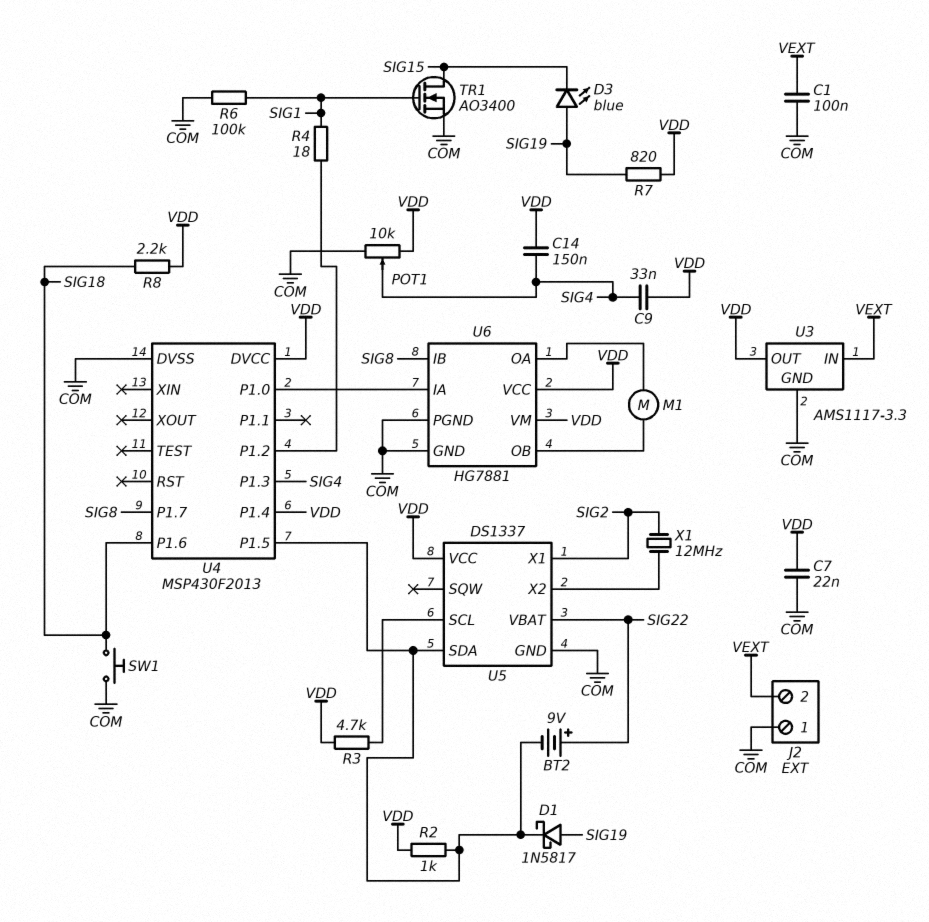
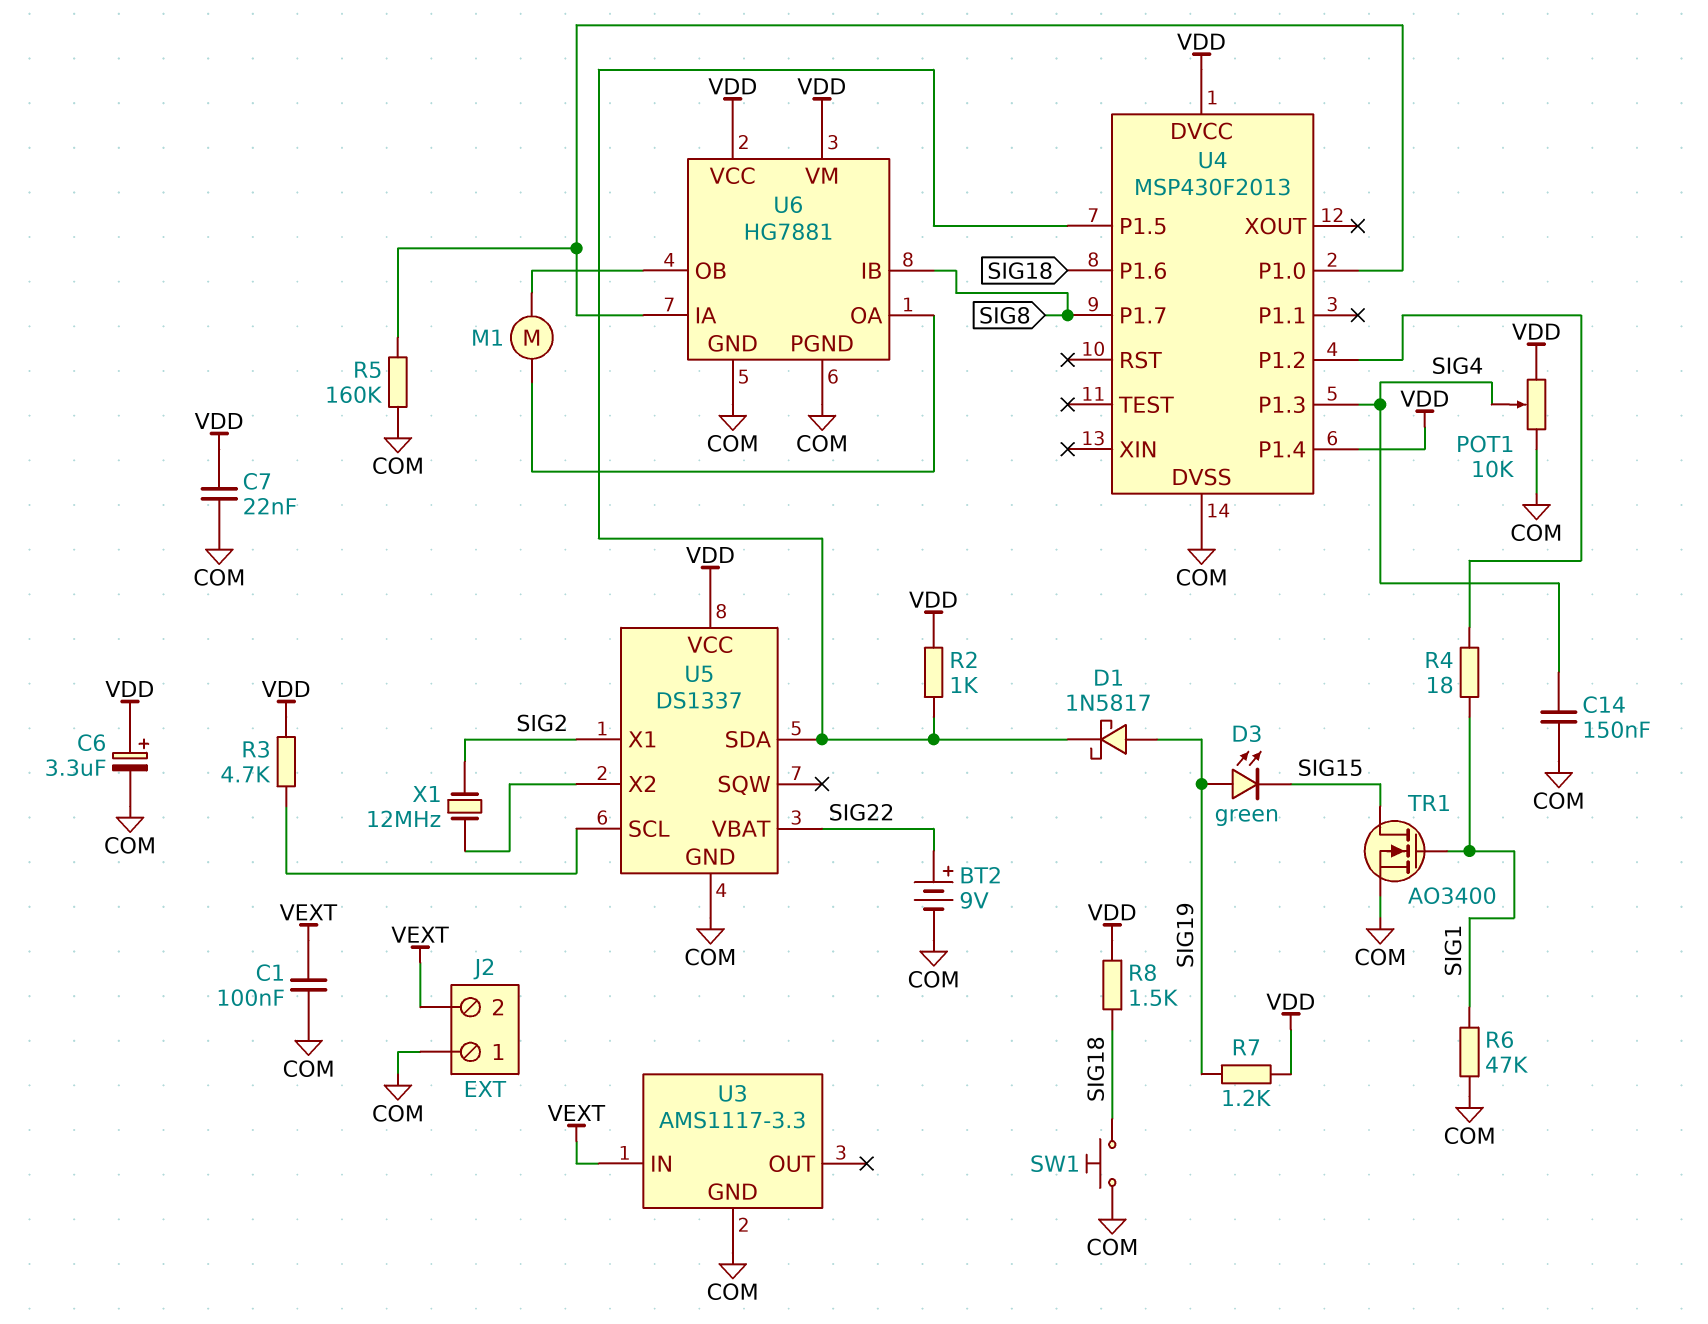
BT2: 9V (plus SIG22, minus U4/P1.5) -> 9V (plus SIG22, minus COM)
C6: none -> 3.3uF (plus VDD, minus COM)
C9: 33nF (SIG4, VDD) -> none
C14: 150nF (SIG4, VDD) -> 150nF (COM, SIG4)
D3: LED blue (A SIG19, K SIG15) -> LED green (A SIG19, K SIG15)
R5: none -> 160k (COM, U4/P1.0)
R6: 100k (COM, SIG1) -> 47k (COM, SIG1)
R7: 820 (SIG19, VDD) -> 1.2k (SIG19, VDD)
R8: 2.2k (SIG18, VDD) -> 1.5k (SIG18, VDD)
U3 pin OUT: VDD -> none

